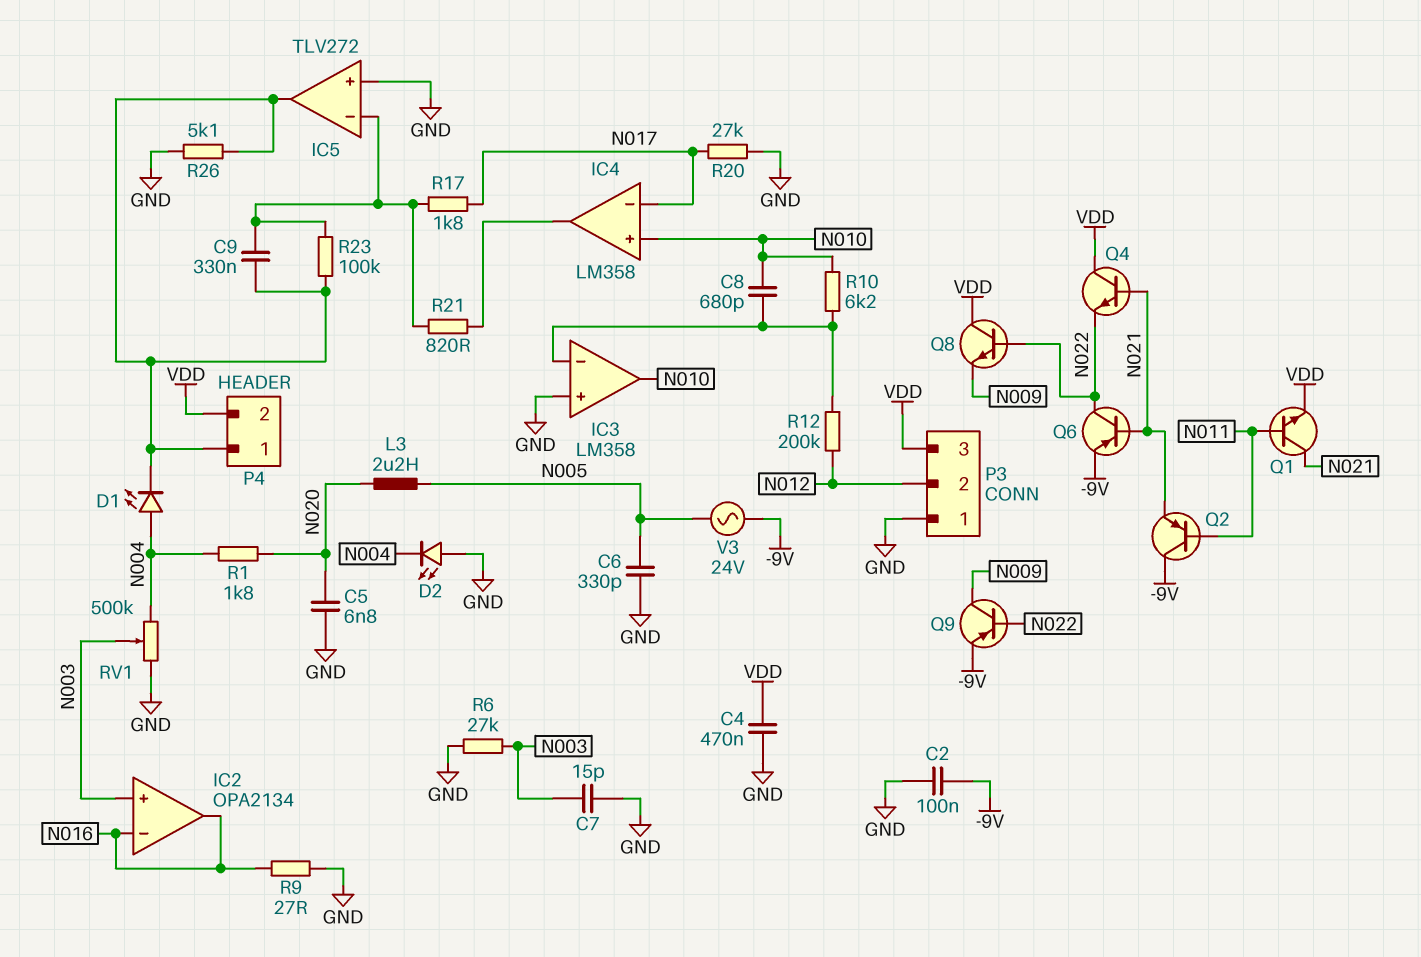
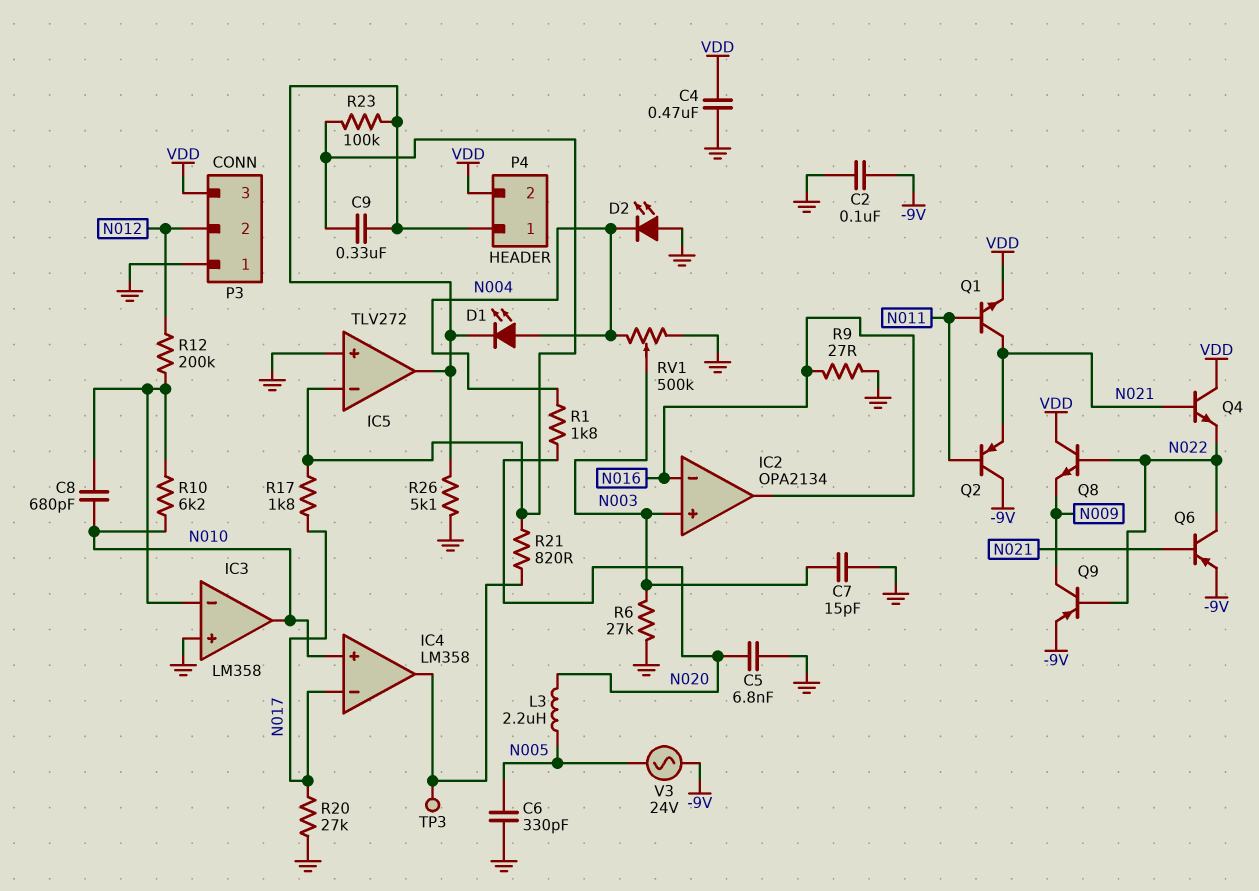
TP3: none -> test point (IC4/out)

